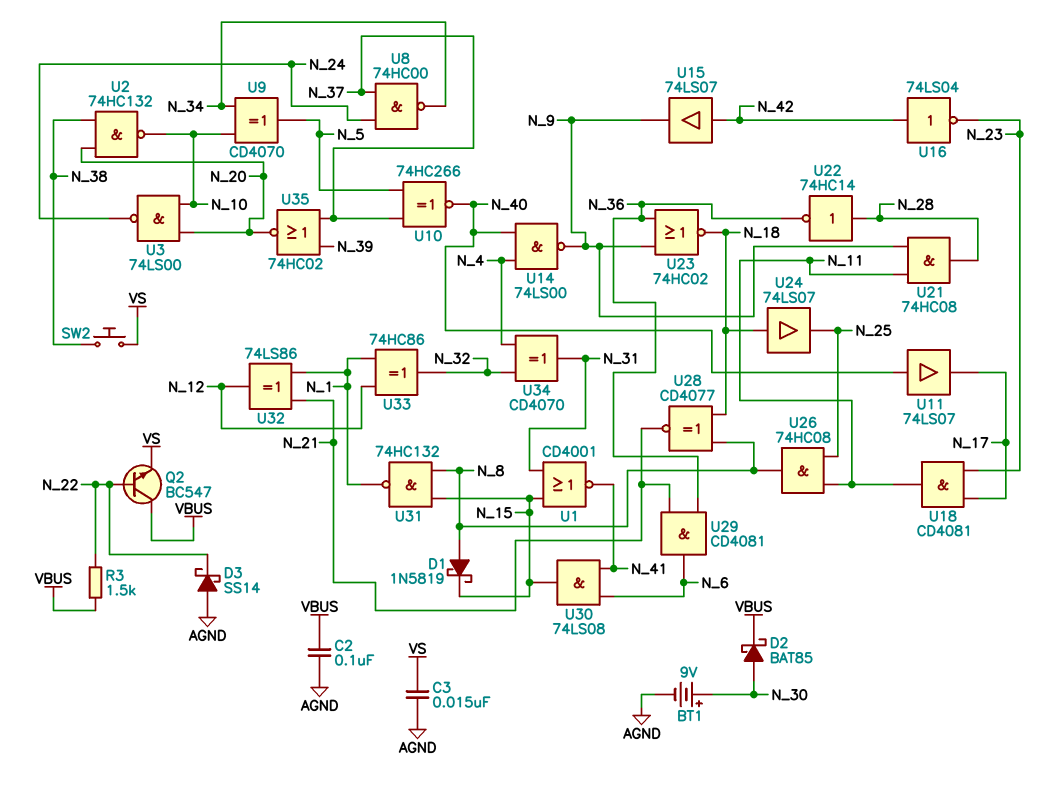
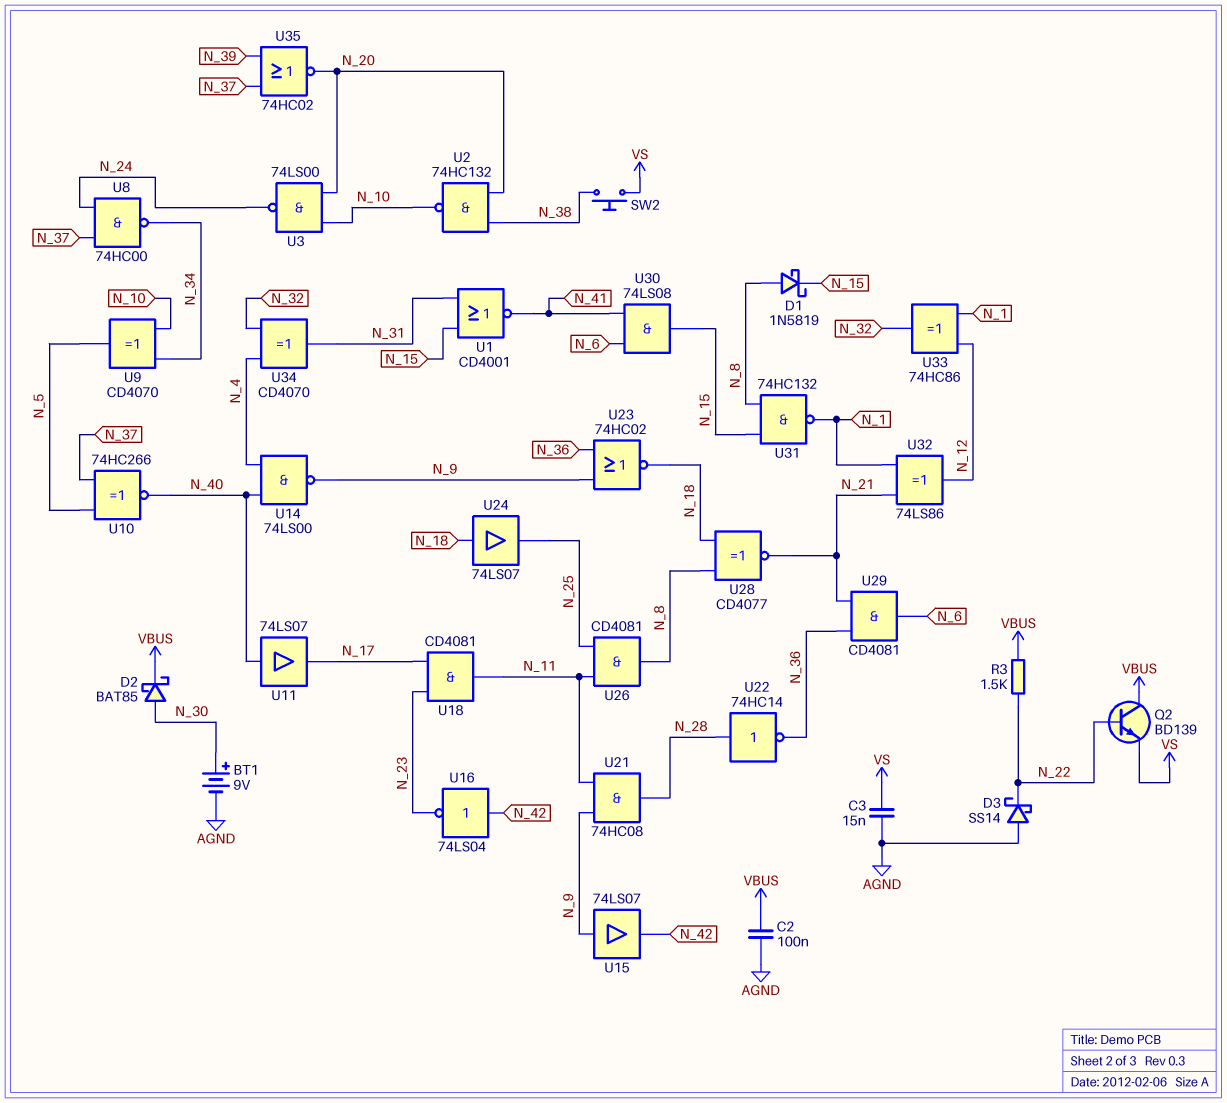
Q2: NPN BC547 (B N_22, C VBUS, E VS) -> NPN BD139 (B N_22, C VBUS, E VS)
U15: buffer 74LS07 (in N_42, out N_9) -> buffer 74LS07 (in N_9, out N_42)
U26: AND 74HC08 (in N_11, in N_25, out N_8) -> AND CD4081 (in N_11, in N_25, out N_8)

